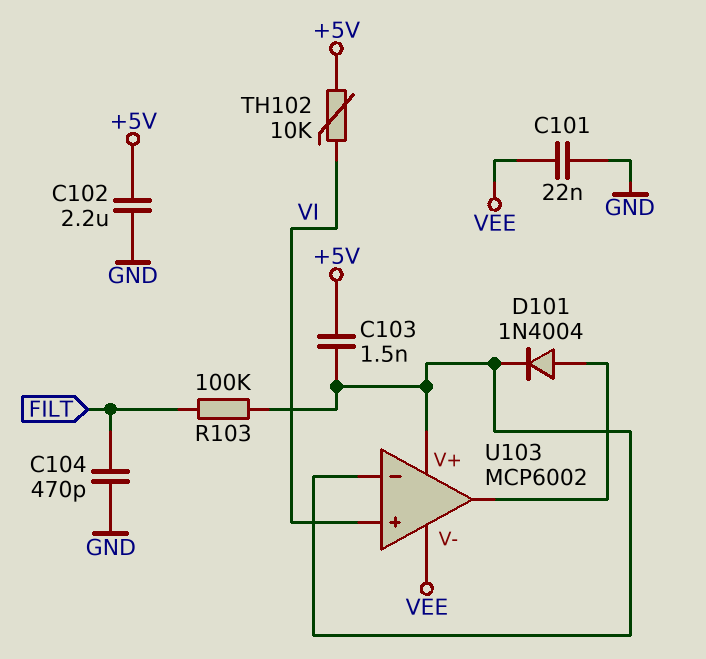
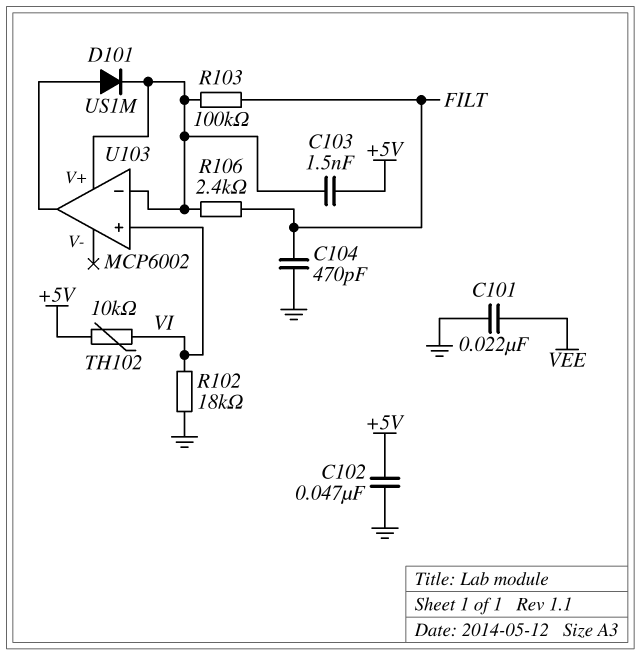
C102: 2.2uF (+5V, GND) -> 47nF (+5V, GND)
D101: diode 1N4004 (A U103/out, K U103/V+) -> diode US1M (A U103/out, K U103/V+)
R102: none -> 18k (GND, VI)
R106: none -> 2.4k (FILT, U103/V+)
U103 pin V-: VEE -> none

